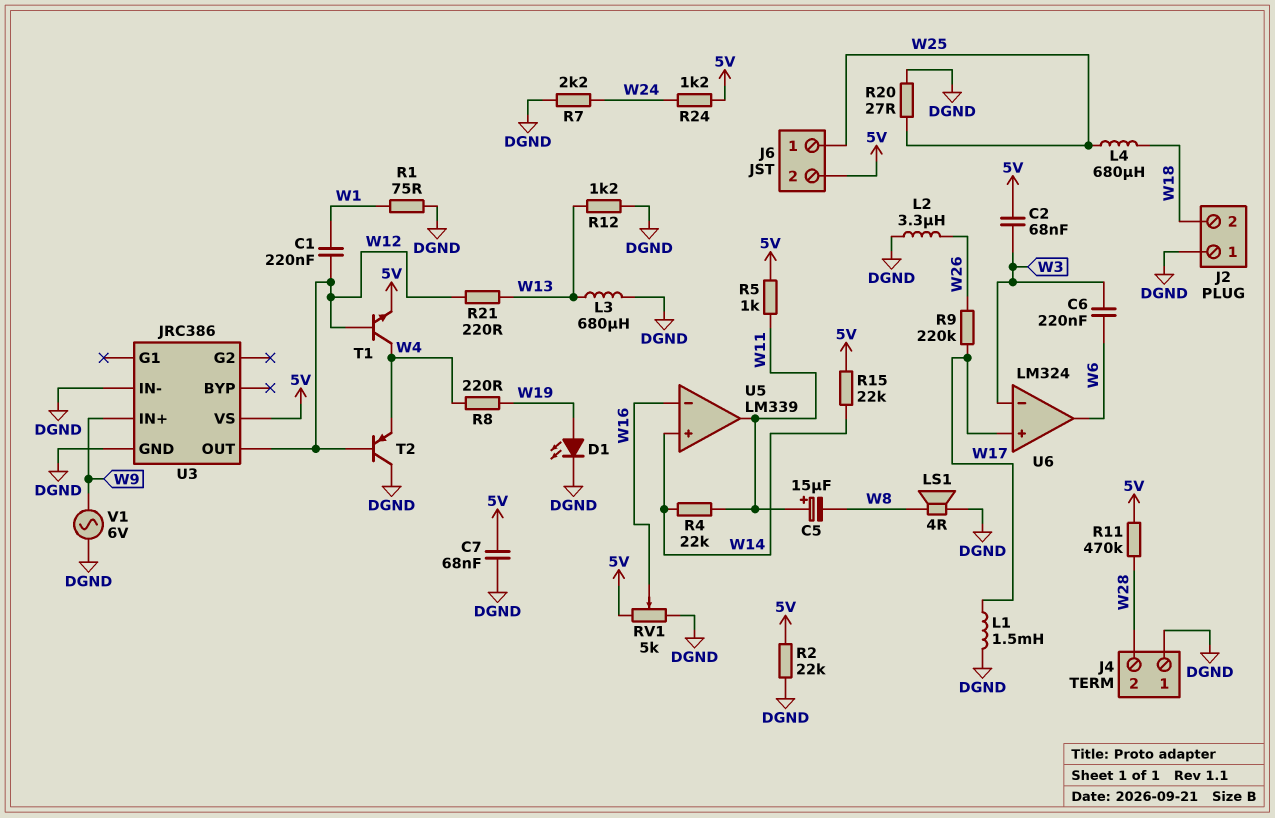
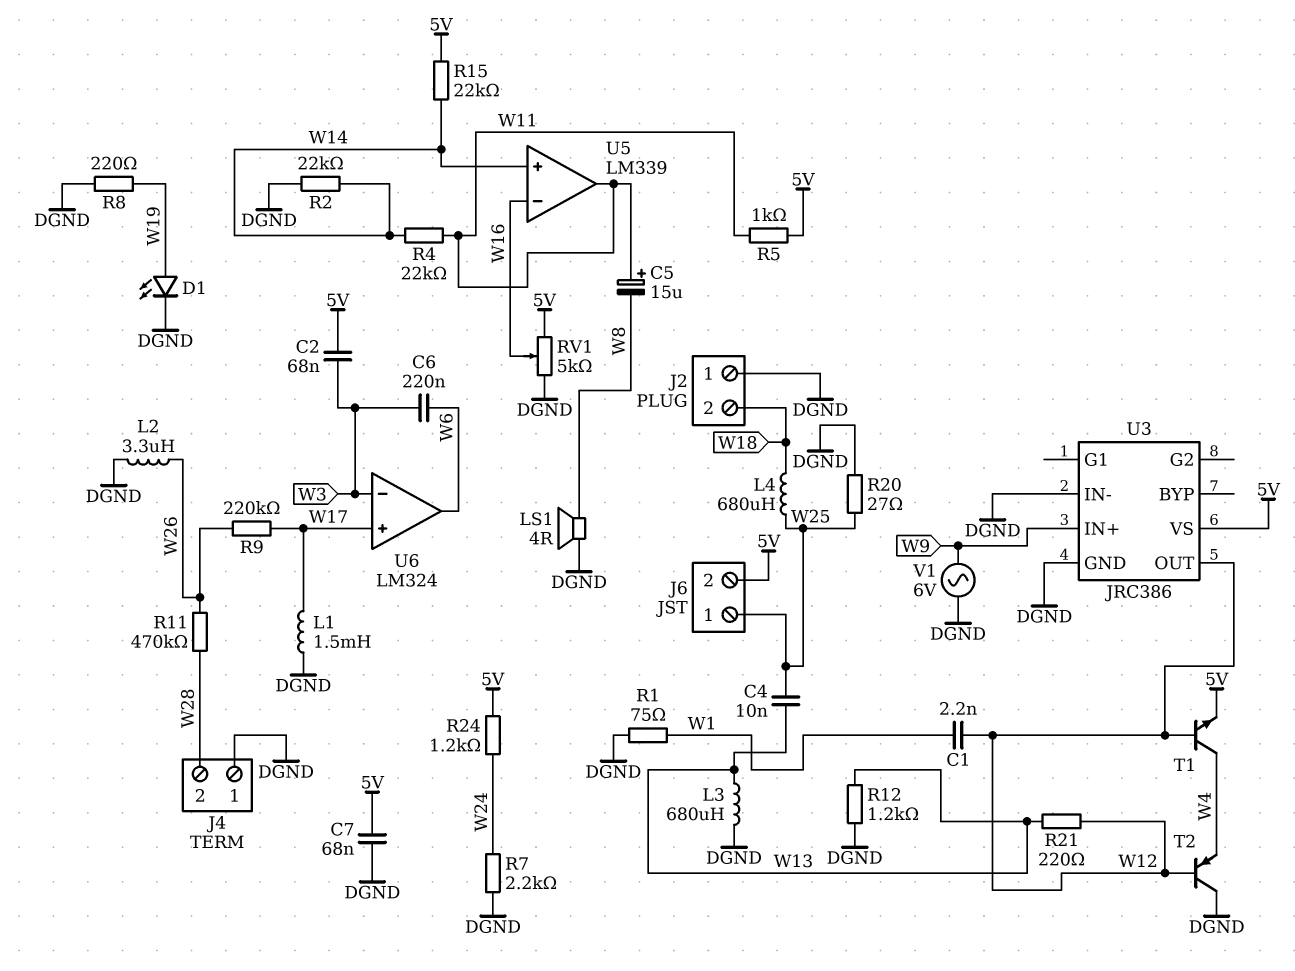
C1: 220nF (W1, W12) -> 2.2nF (W1, W12)
C4: none -> 10nF (W13, W25)
R2: 22k (5V, DGND) -> 22k (DGND, W14)
R8: 220 (W4, W19) -> 220 (DGND, W19)
R11: 470k (5V, W28) -> 470k (W26, W28)

